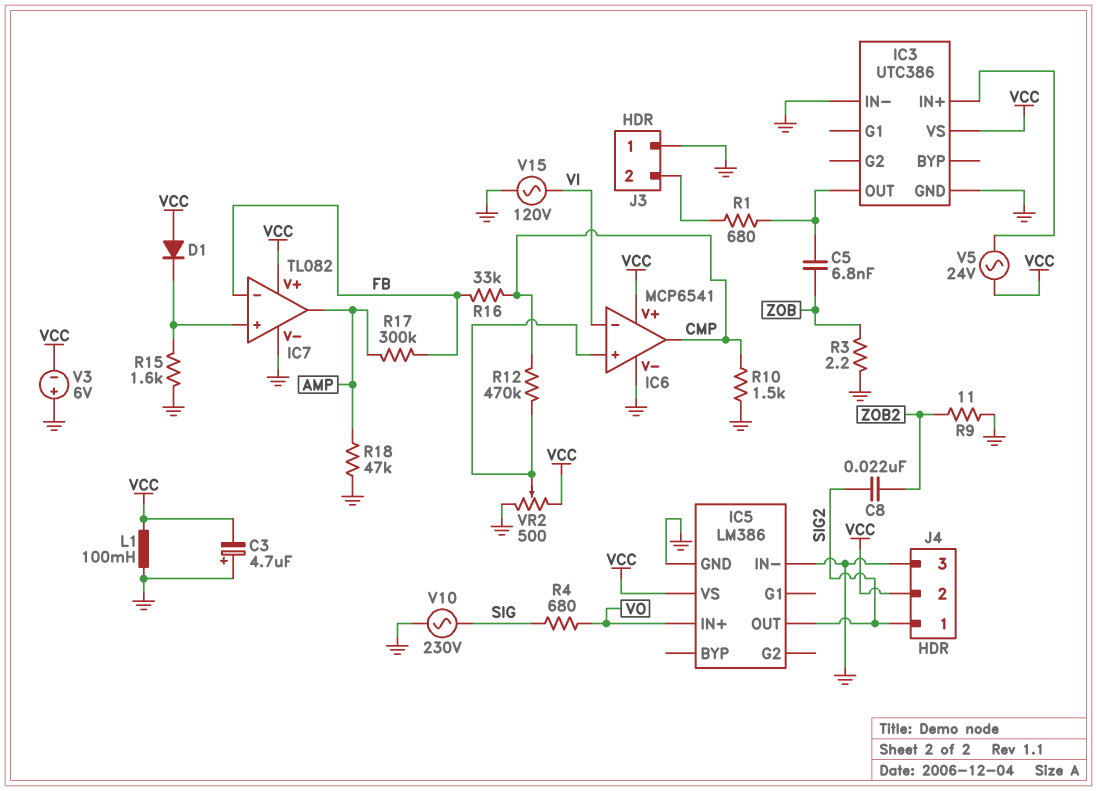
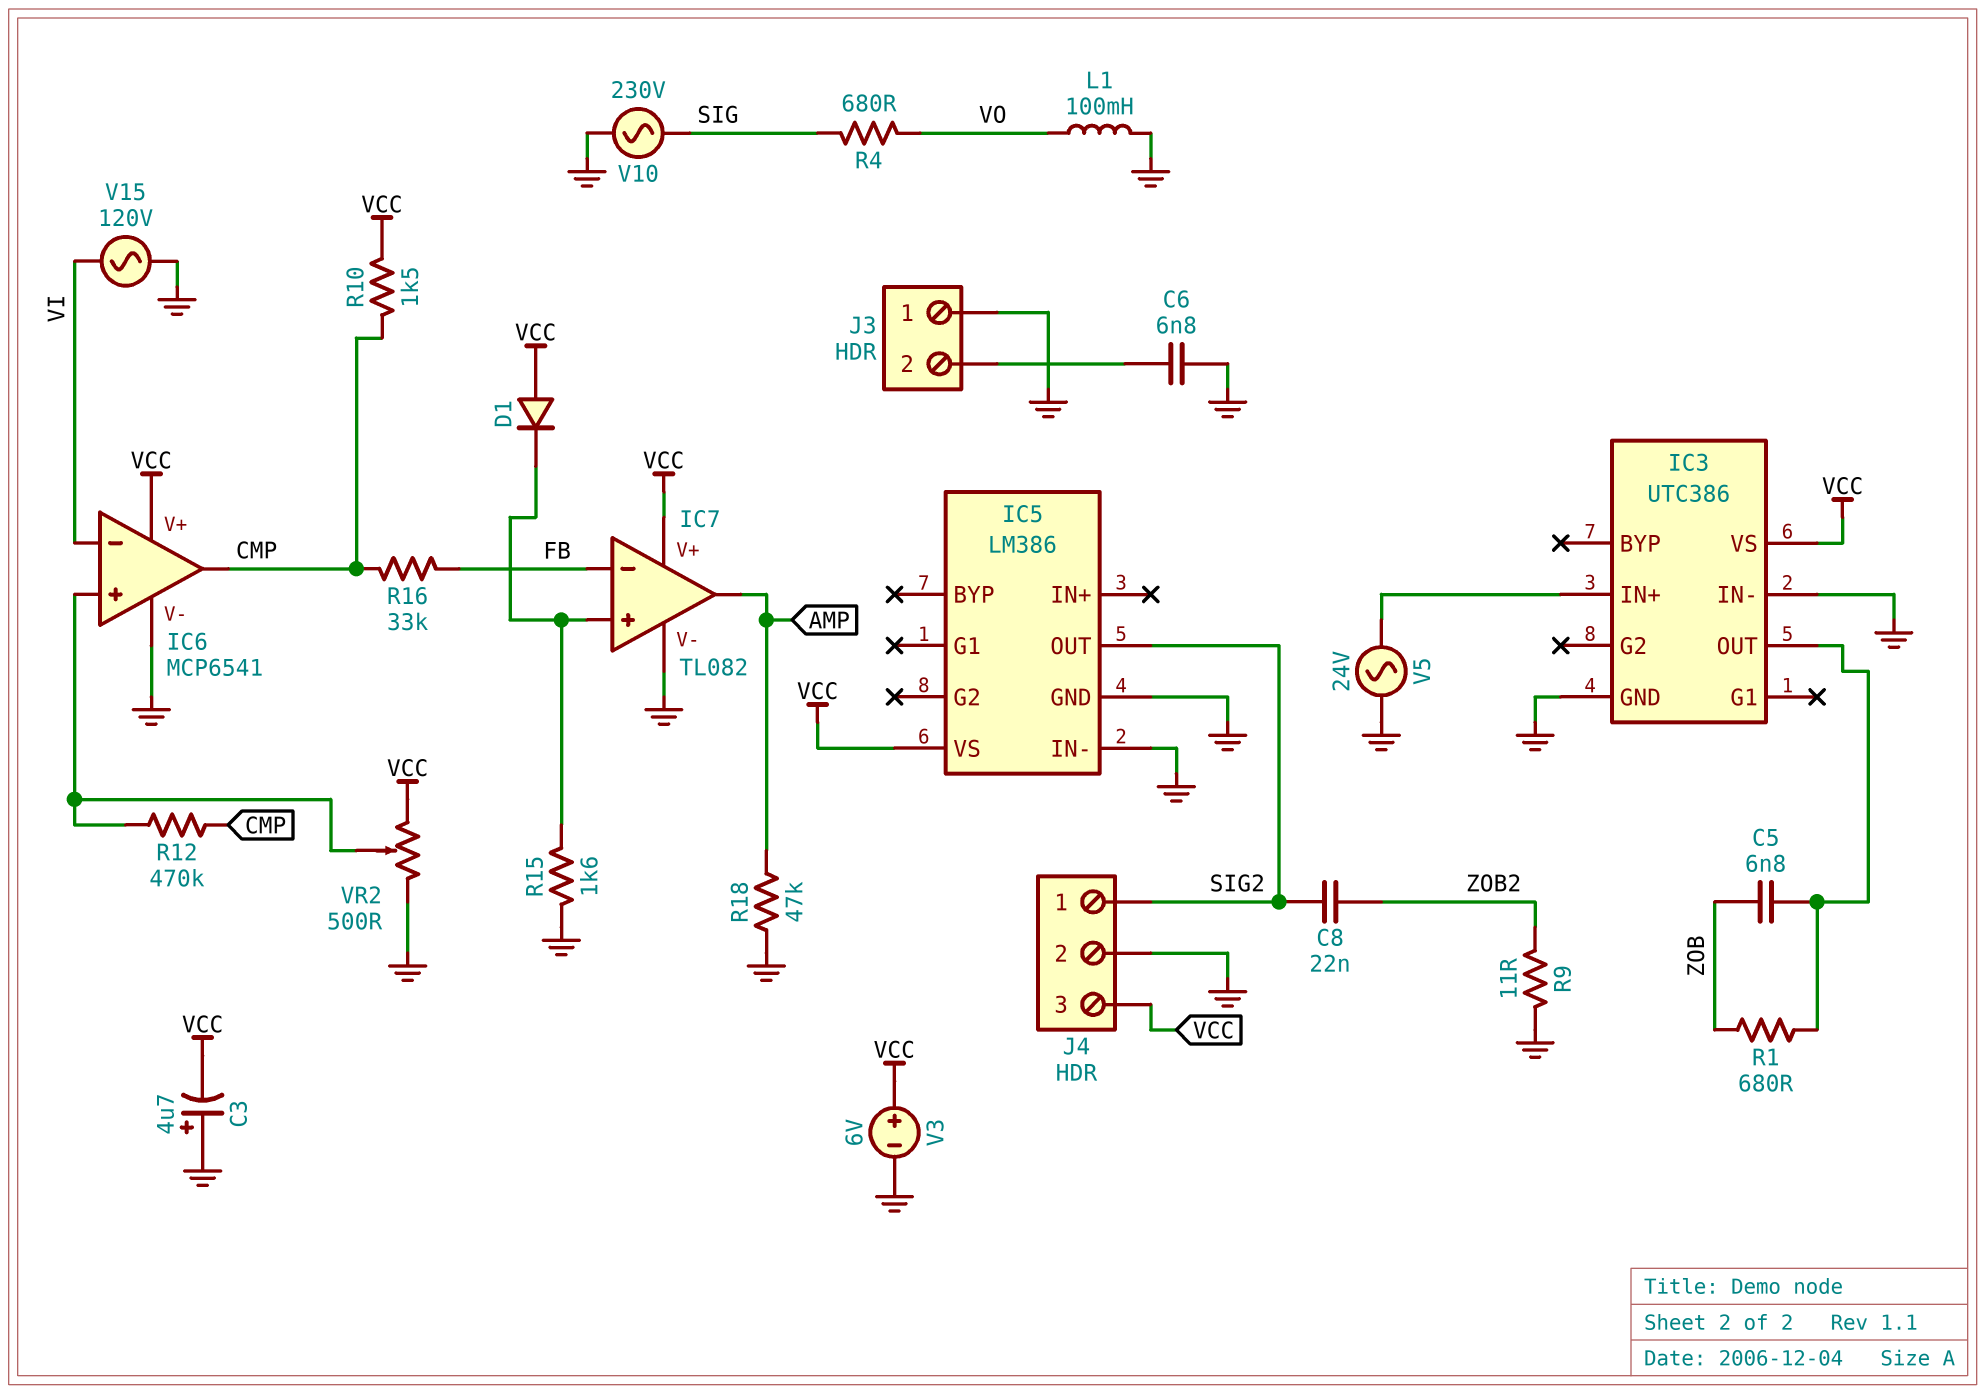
C6: none -> 6.8nF (GND, J3/2)
IC5 pin IN+: VO -> none
J4 pin 2: VCC -> GND
J4 pin 3: GND -> VCC
L1: 100mH (GND, VCC) -> 100mH (GND, VO)
R1: 680 (IC3/OUT, J3/2) -> 680 (IC3/OUT, ZOB)
R3: 2.2 (GND, ZOB) -> none
R10: 1.5k (CMP, GND) -> 1.5k (CMP, VCC)
R17: 300k (AMP, FB) -> none
V3: 6V (plus GND, minus VCC) -> 6V (plus VCC, minus GND)
V5: AC 24V (IC3/IN+, VCC) -> AC 24V (GND, IC3/IN+)

